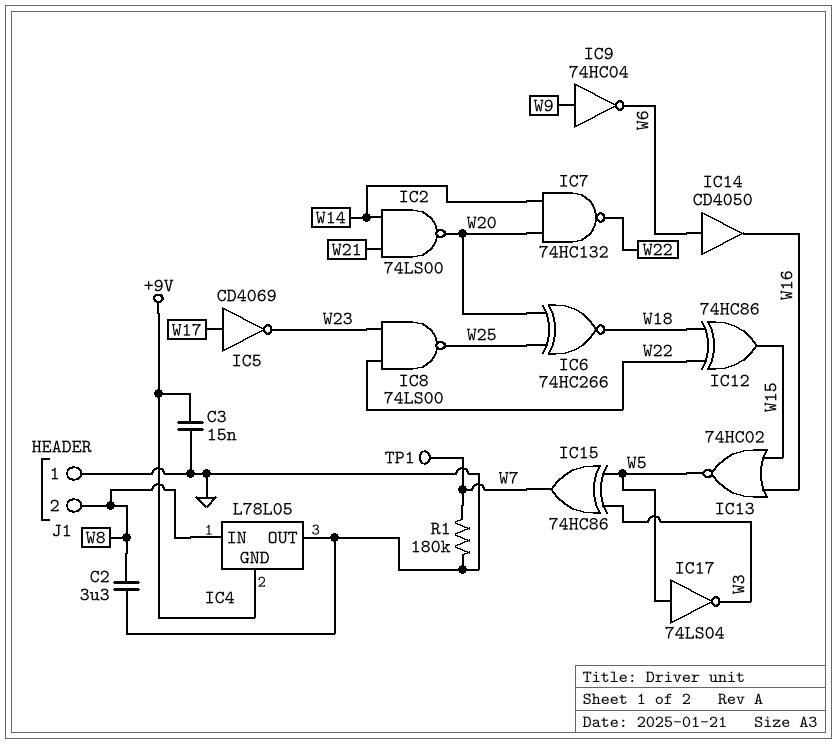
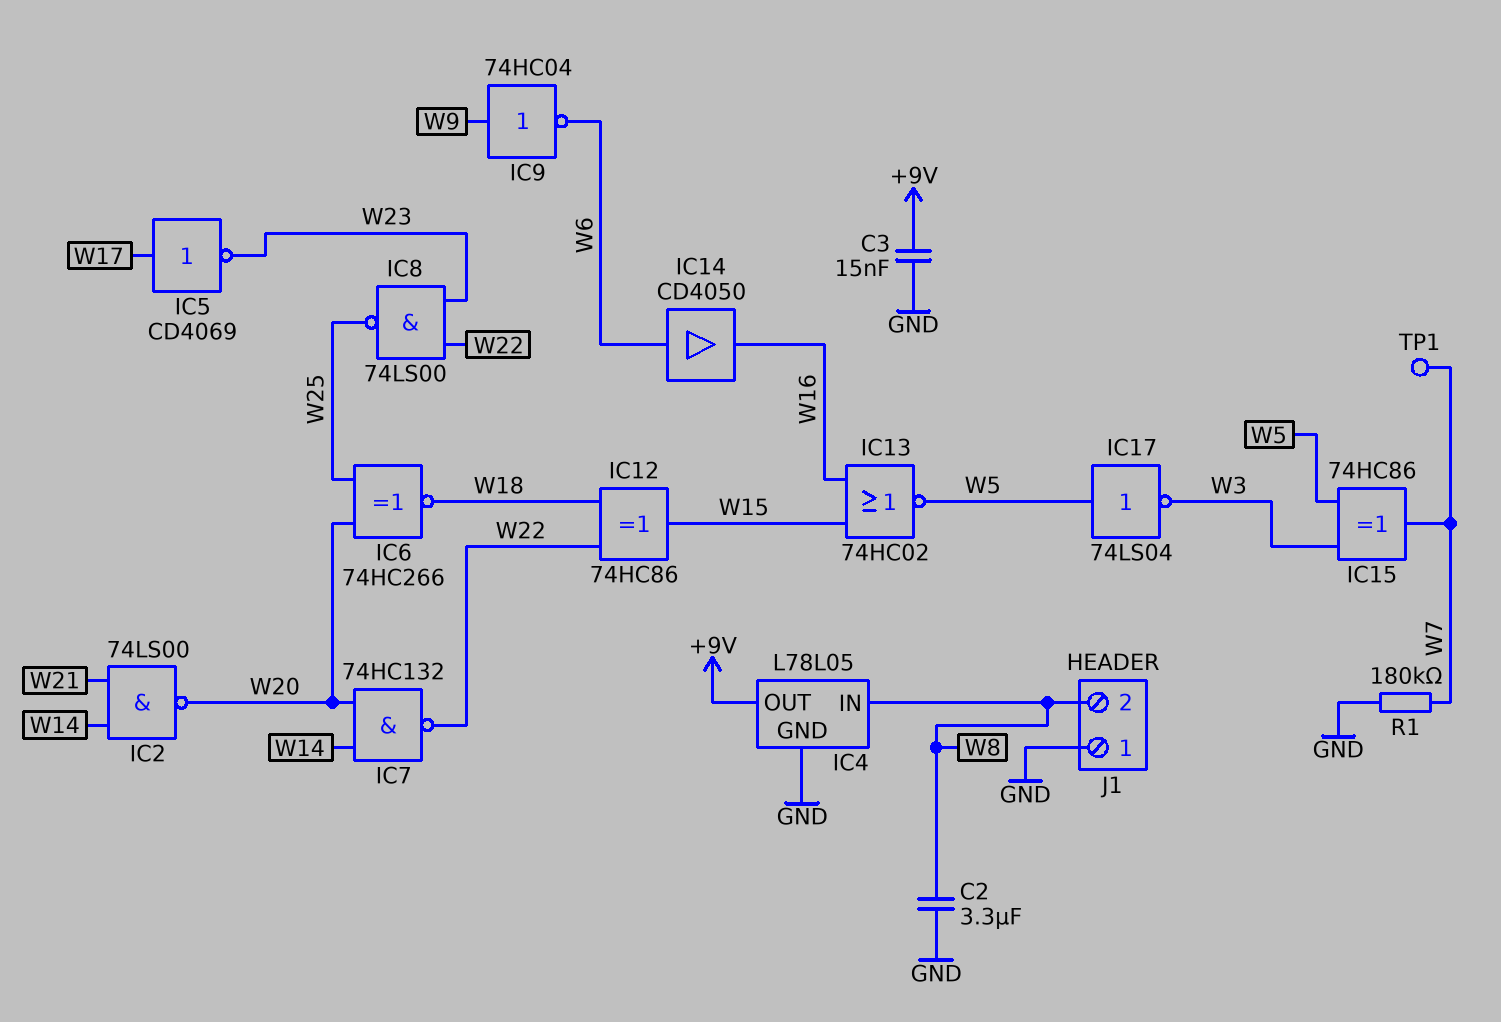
IC4 pin GND: +9V -> GND
IC4 pin OUT: GND -> +9V

